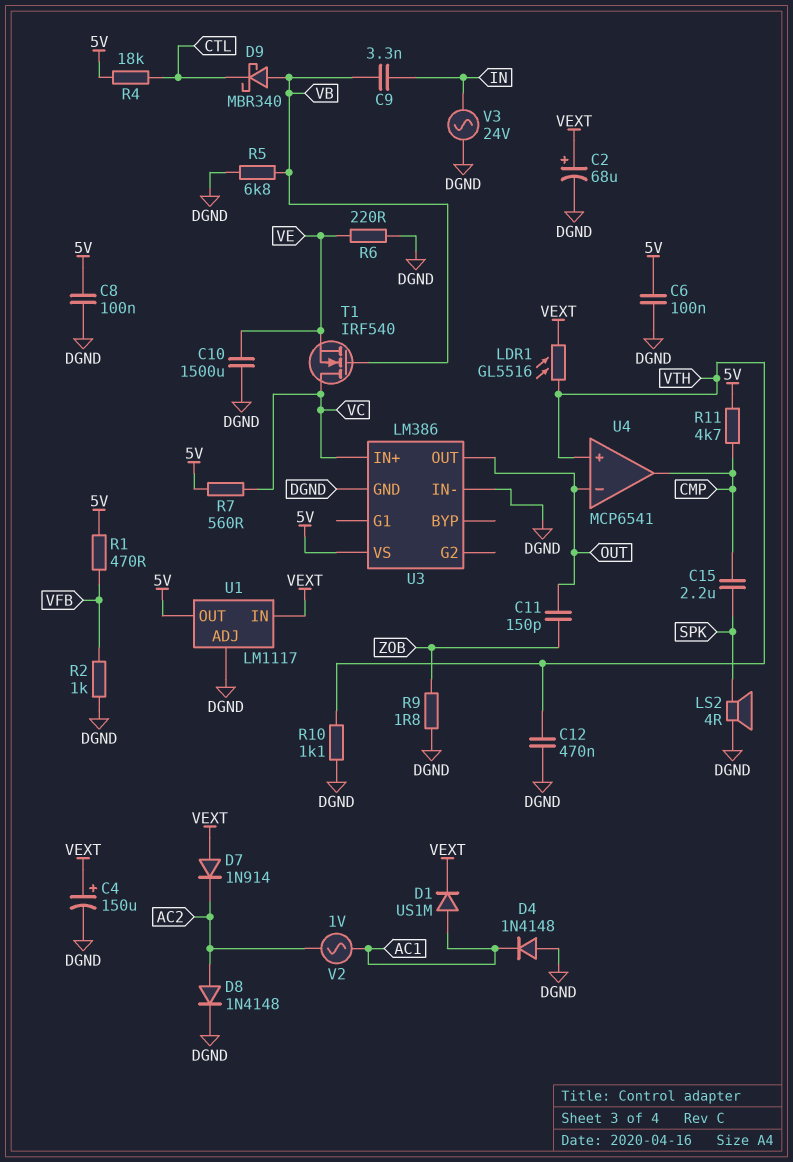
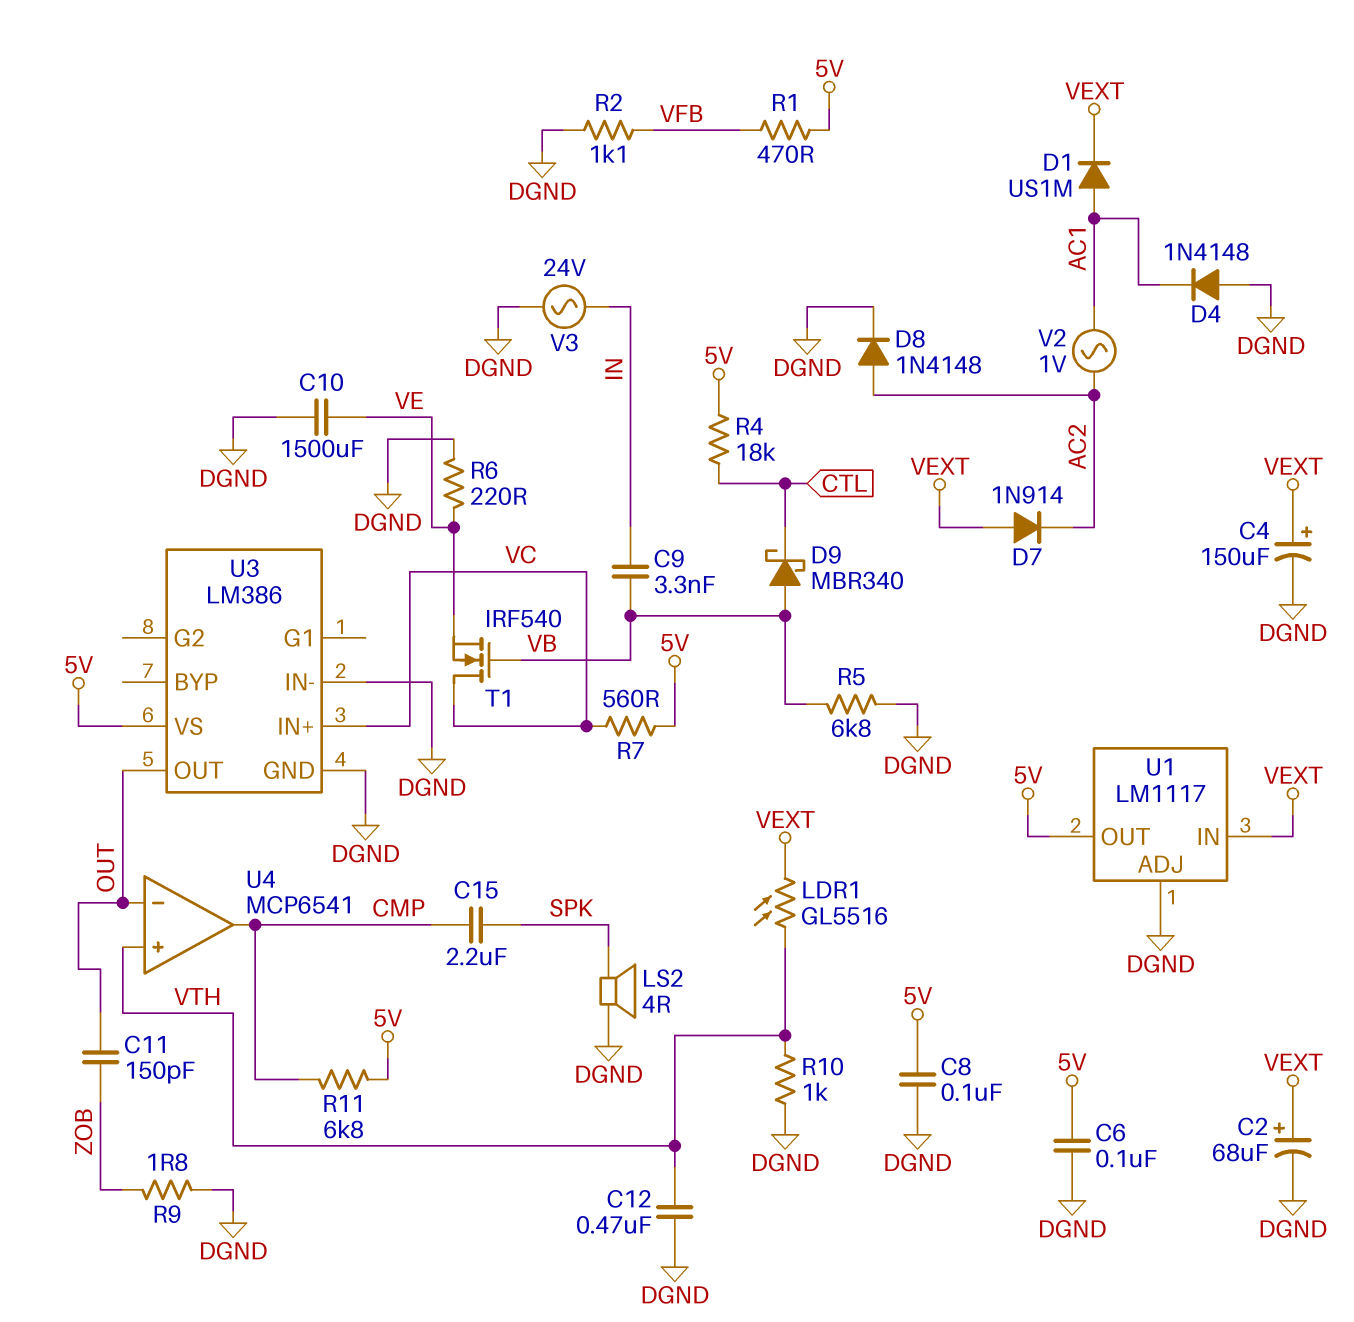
R2: 1k (DGND, VFB) -> 1.1k (DGND, VFB)
R10: 1.1k (DGND, VTH) -> 1k (DGND, VTH)
R11: 4.7k (5V, CMP) -> 6.8k (5V, CMP)

